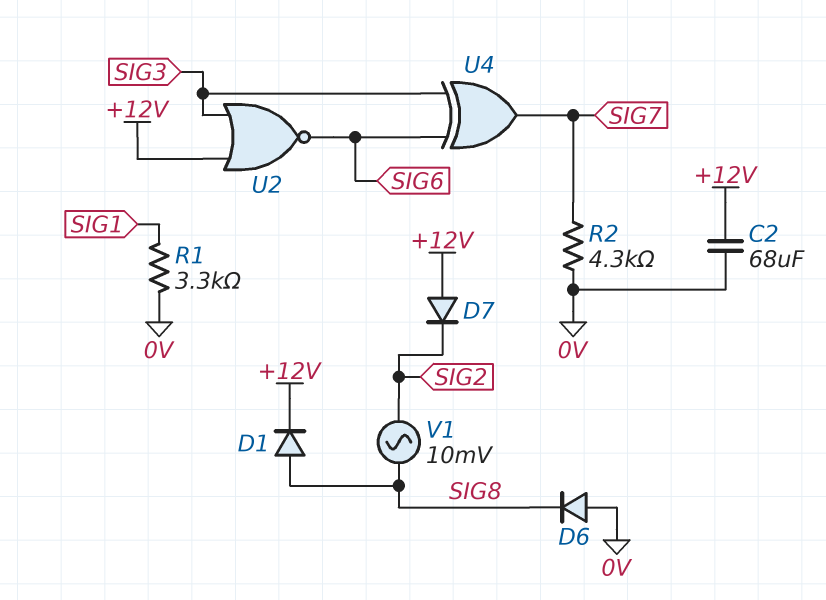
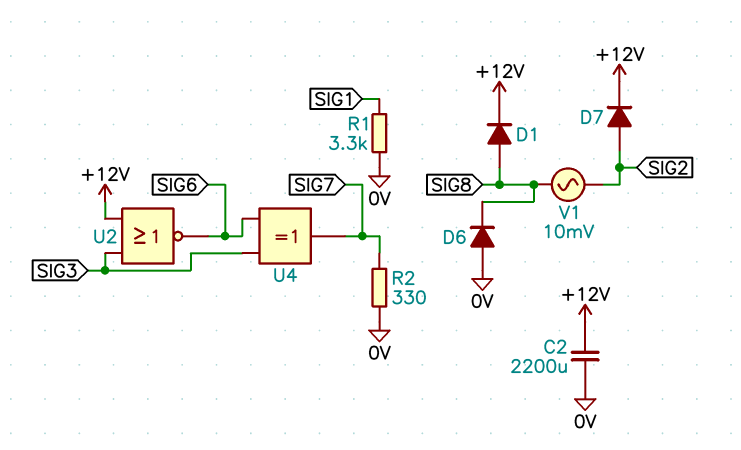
C2: 68uF (+12V, 0V) -> 2200uF (+12V, 0V)
D7: diode (A +12V, K SIG2) -> diode (A SIG2, K +12V)
R2: 4.3k (0V, SIG7) -> 330 (0V, SIG7)

